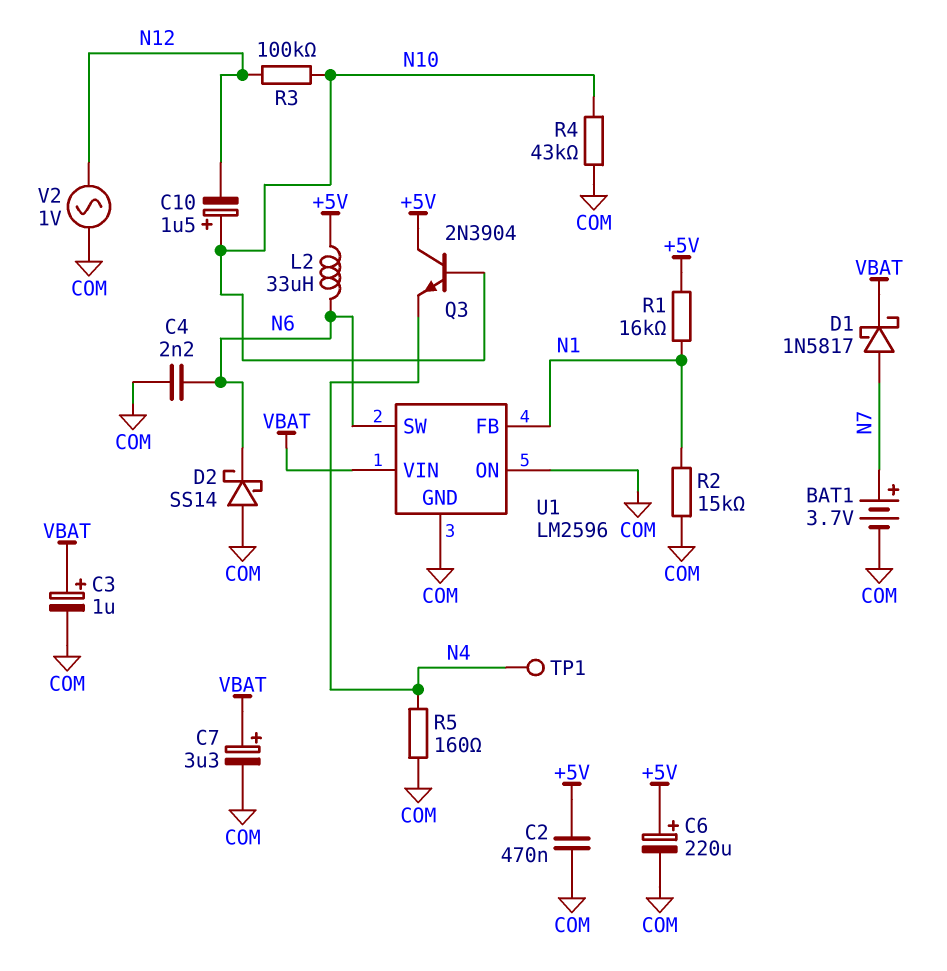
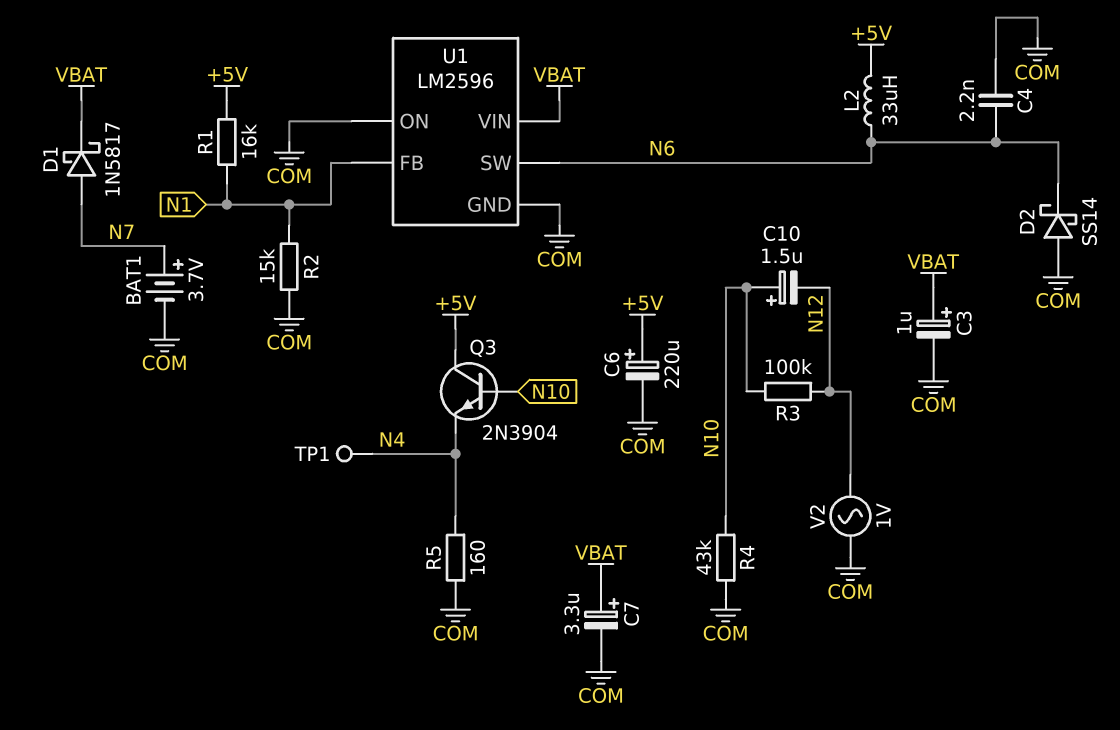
C2: 470nF (+5V, COM) -> none

